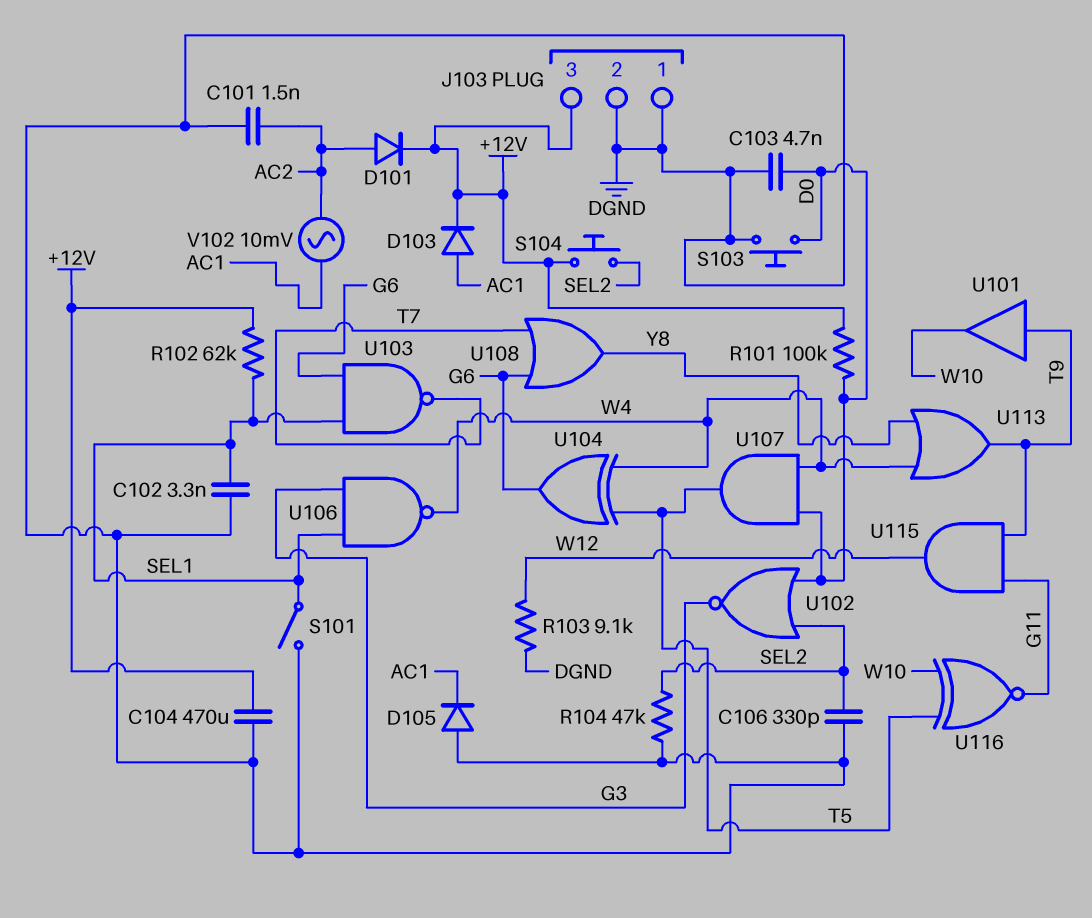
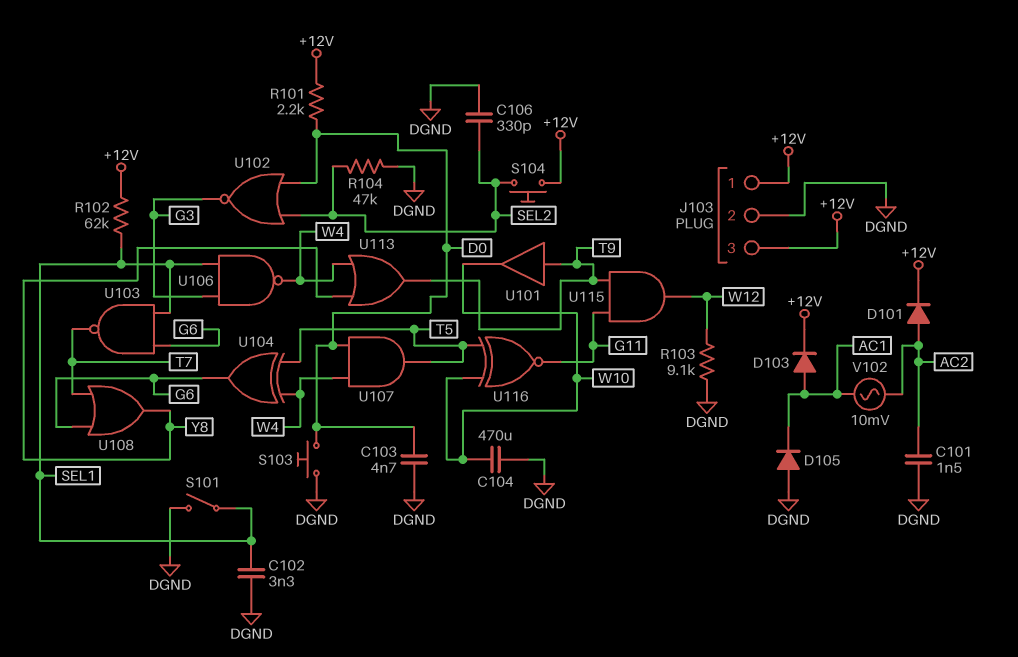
C104: 470uF (+12V, DGND) -> 470uF (DGND, W10)
J103 pin 1: DGND -> +12V
R101: 100k (+12V, D0) -> 2.2k (+12V, D0)

